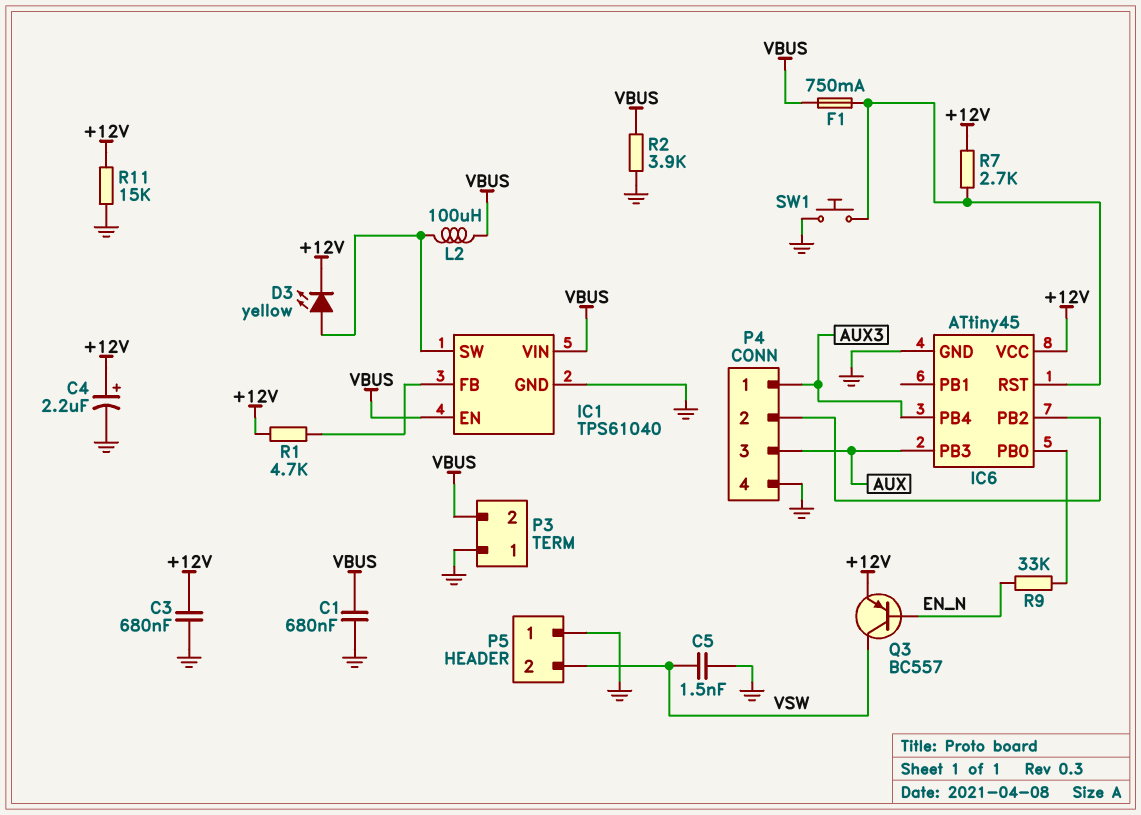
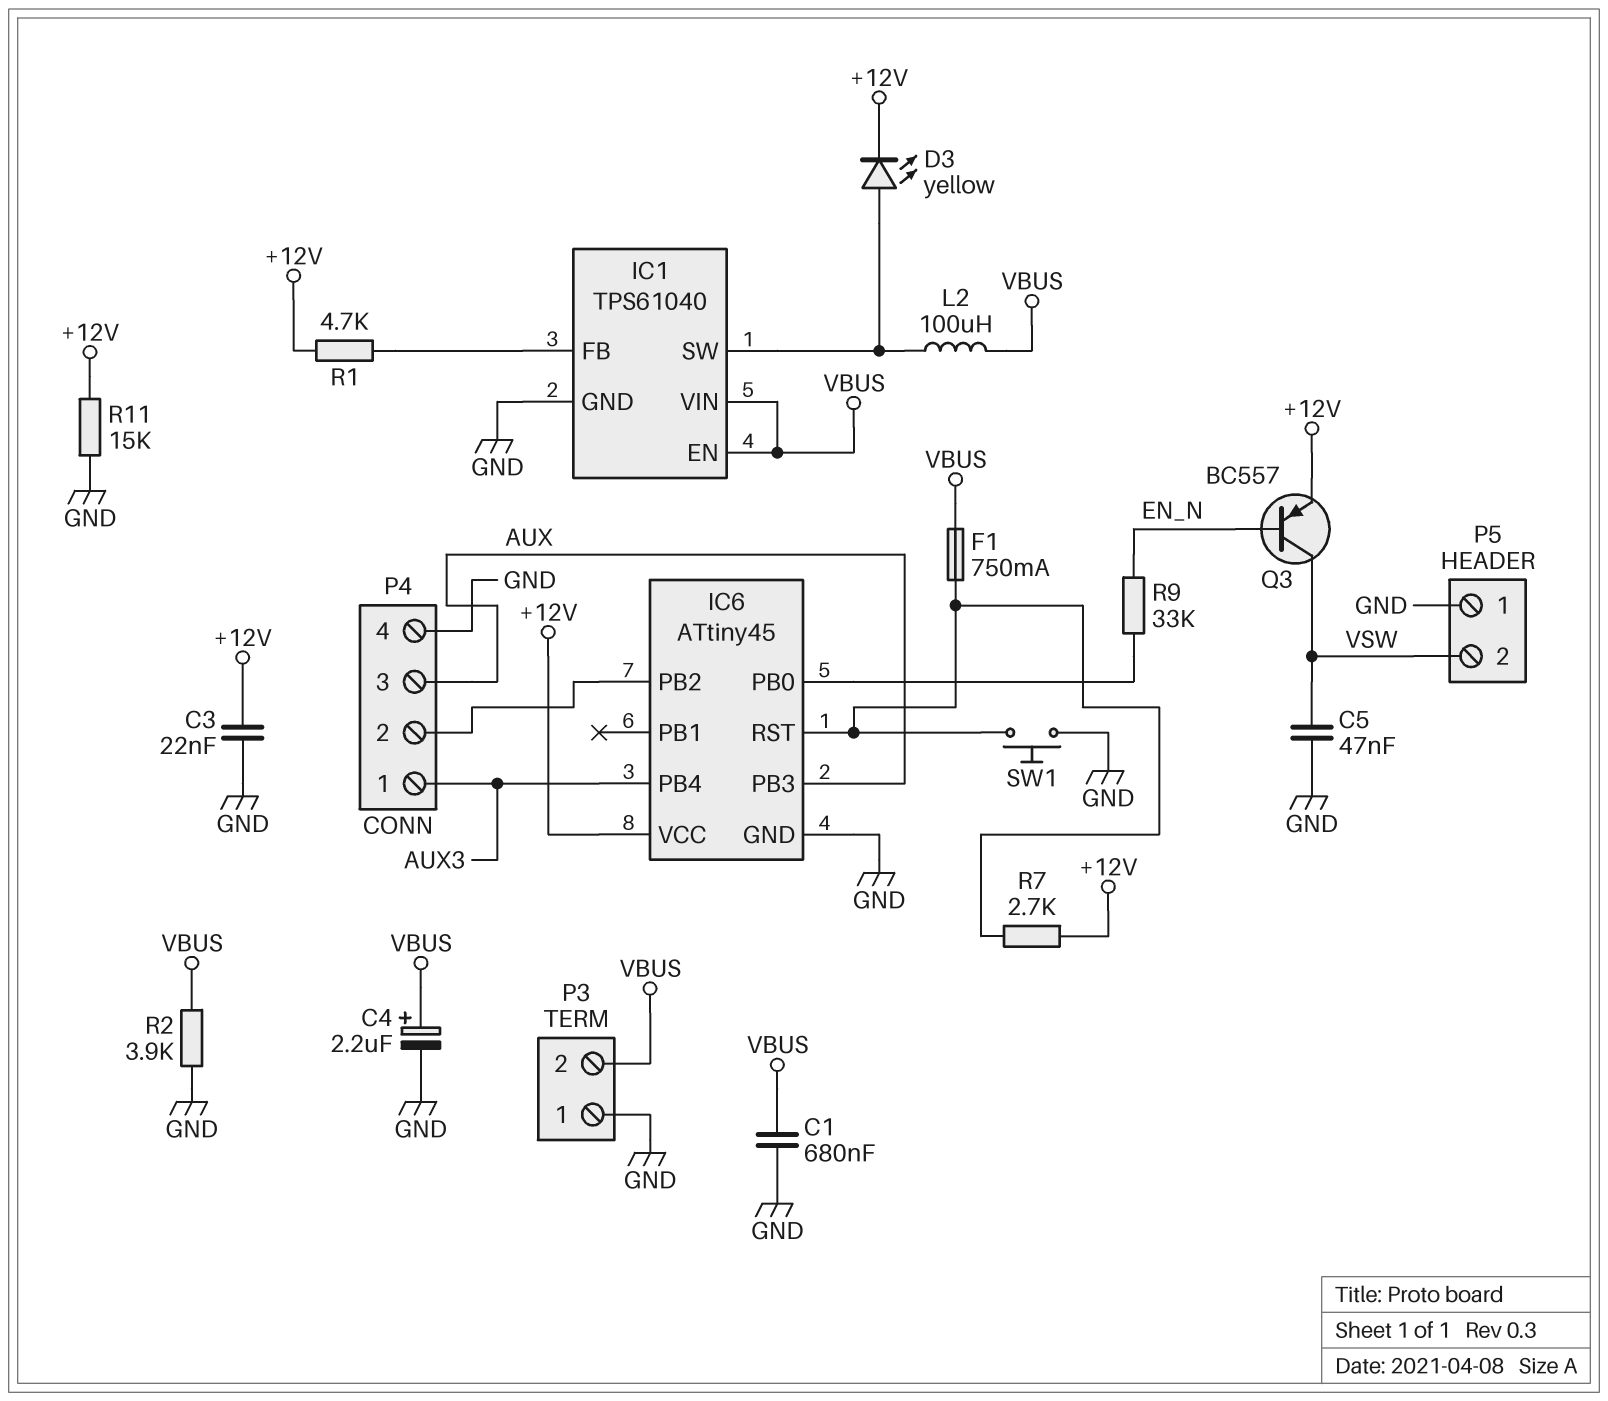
C3: 680nF (+12V, GND) -> 22nF (+12V, GND)
C4: 2.2uF (plus +12V, minus GND) -> 2.2uF (plus VBUS, minus GND)
C5: 1.5nF (GND, VSW) -> 47nF (GND, VSW)

